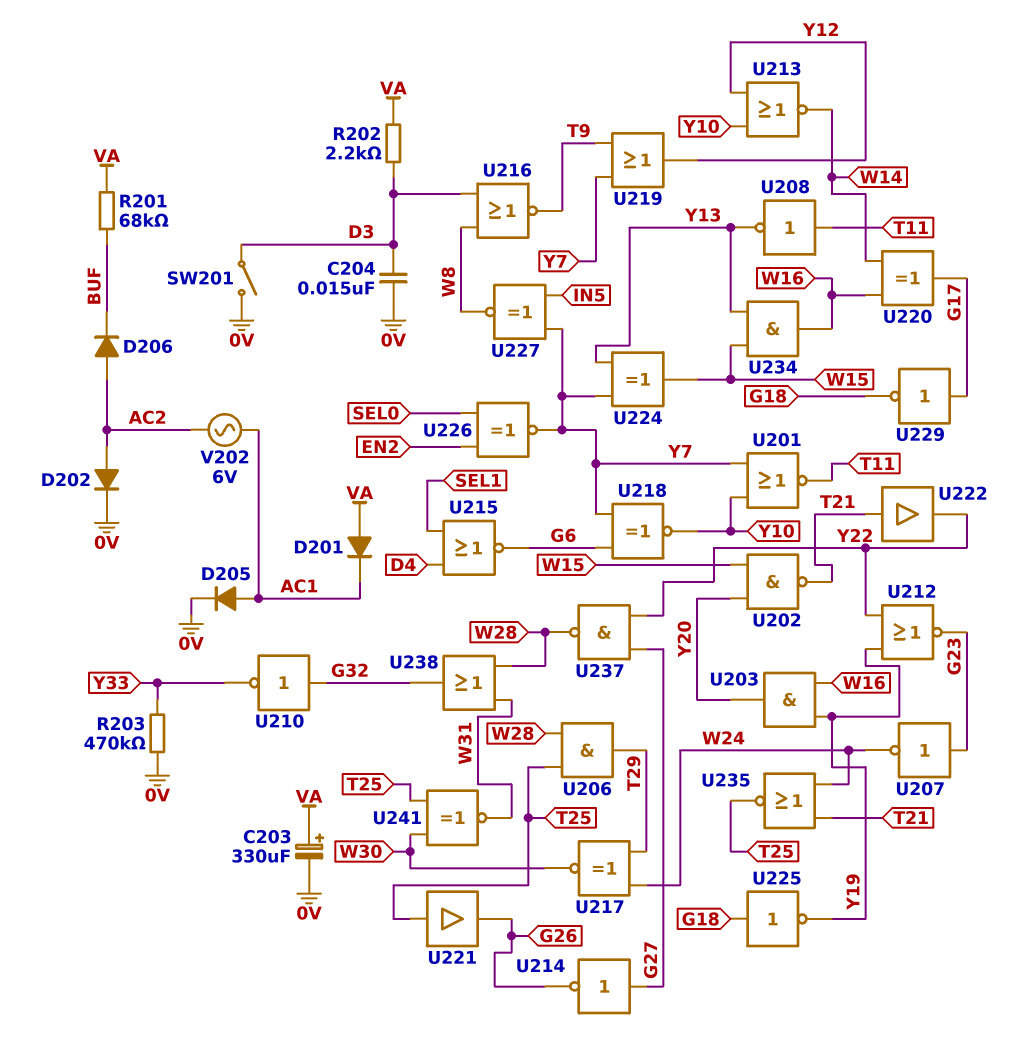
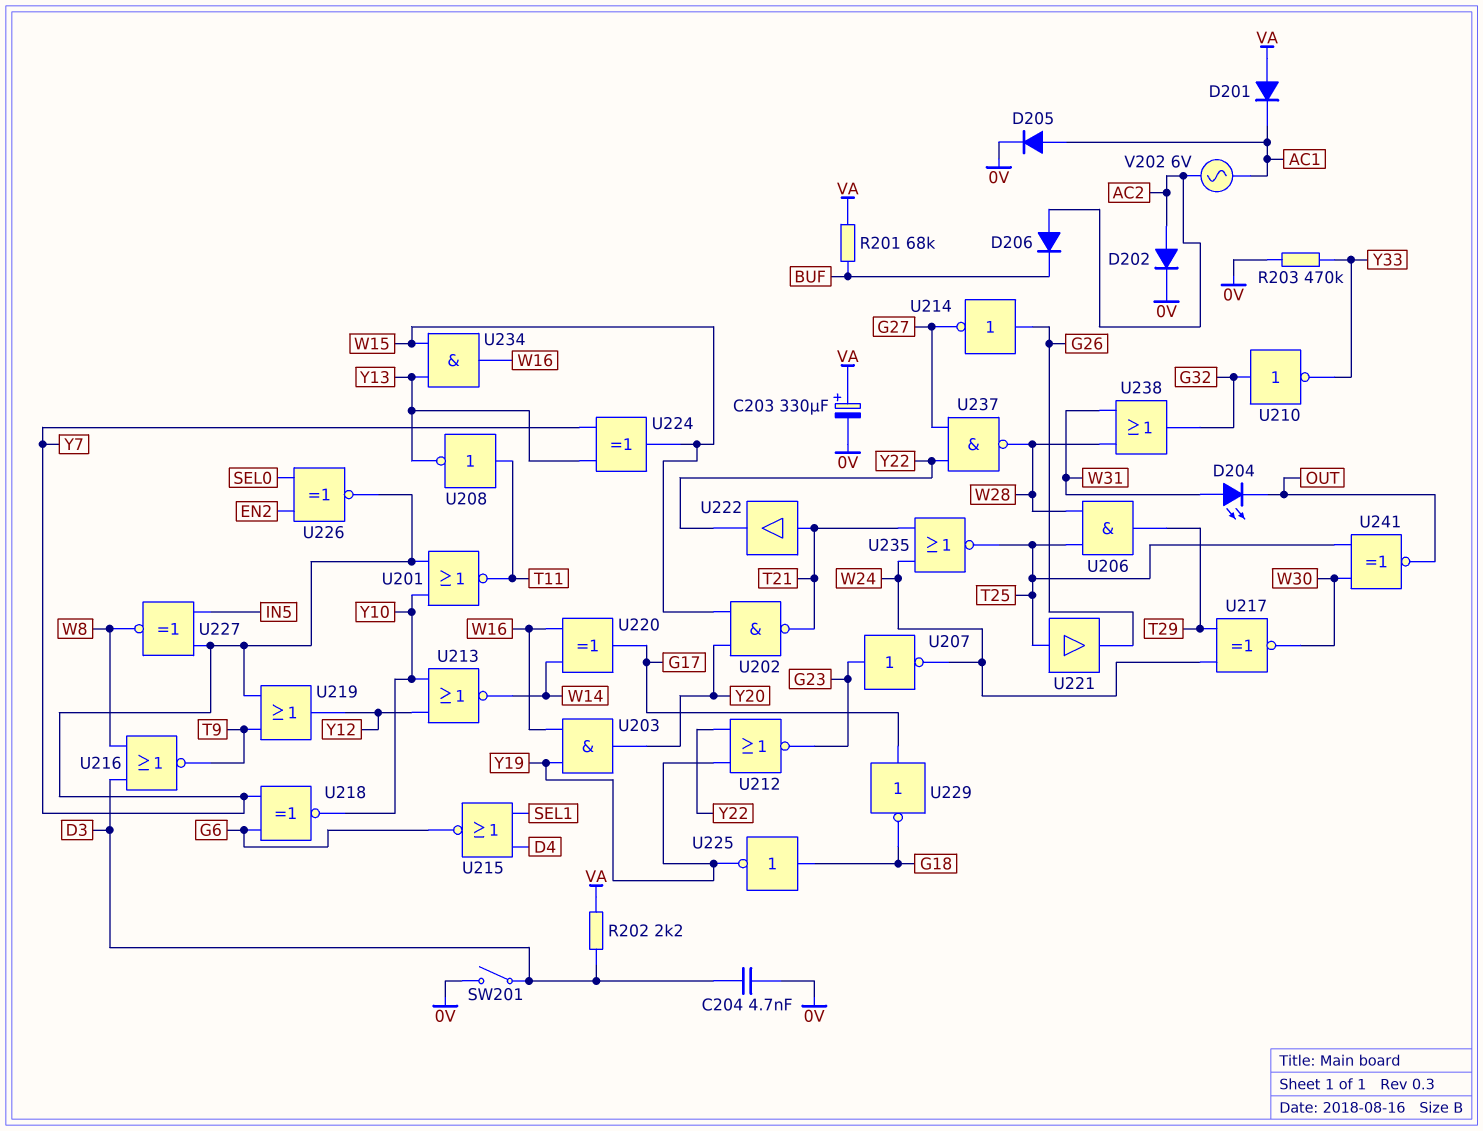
C204: 15nF (0V, D3) -> 4.7nF (0V, D3)
D204: none -> LED (A W31, K OUT)
U214: NOT (in G27, out G26) -> NOT (in G26, out G27)
U241: XNOR (in T25, in W30, out W31) -> XNOR (in T25, in W30, out OUT)

